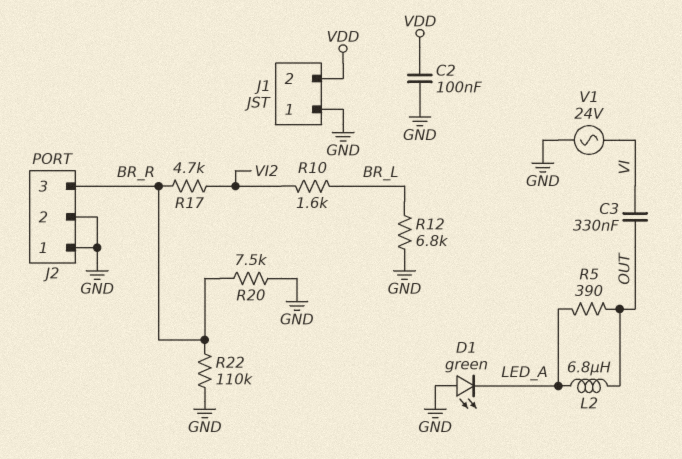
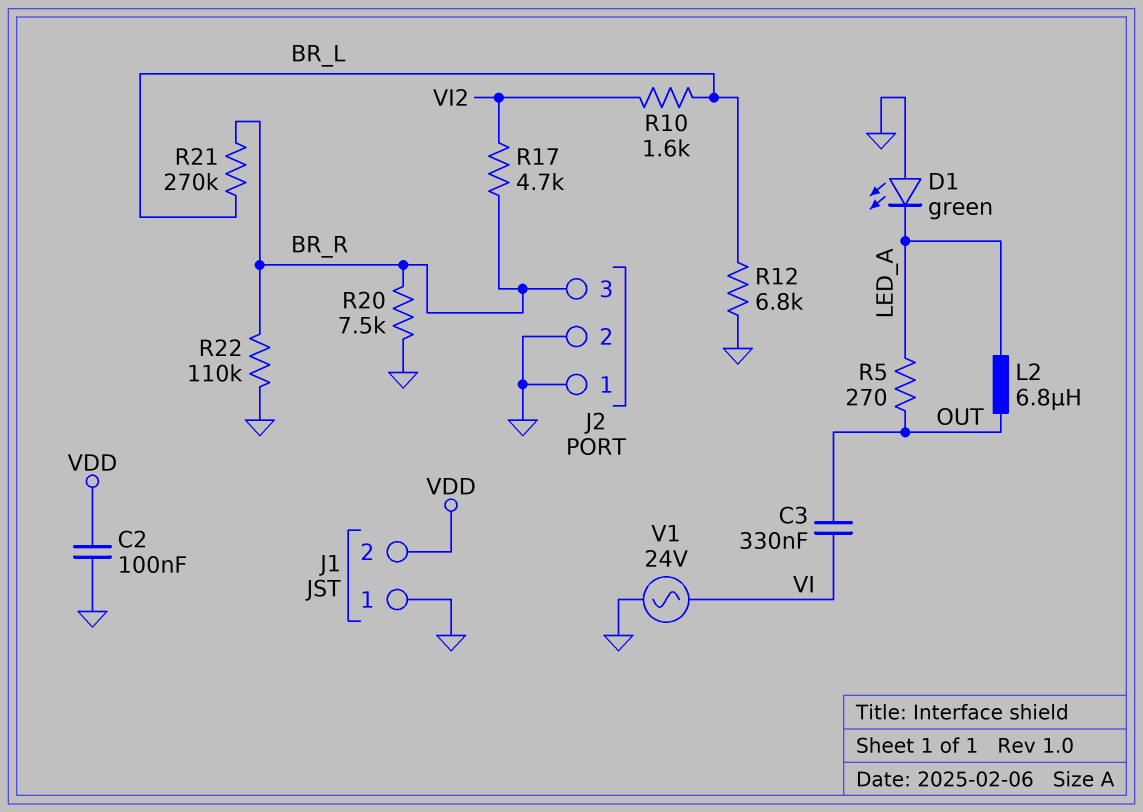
R5: 390 (LED_A, OUT) -> 270 (LED_A, OUT)
R21: none -> 270k (BR_L, BR_R)

